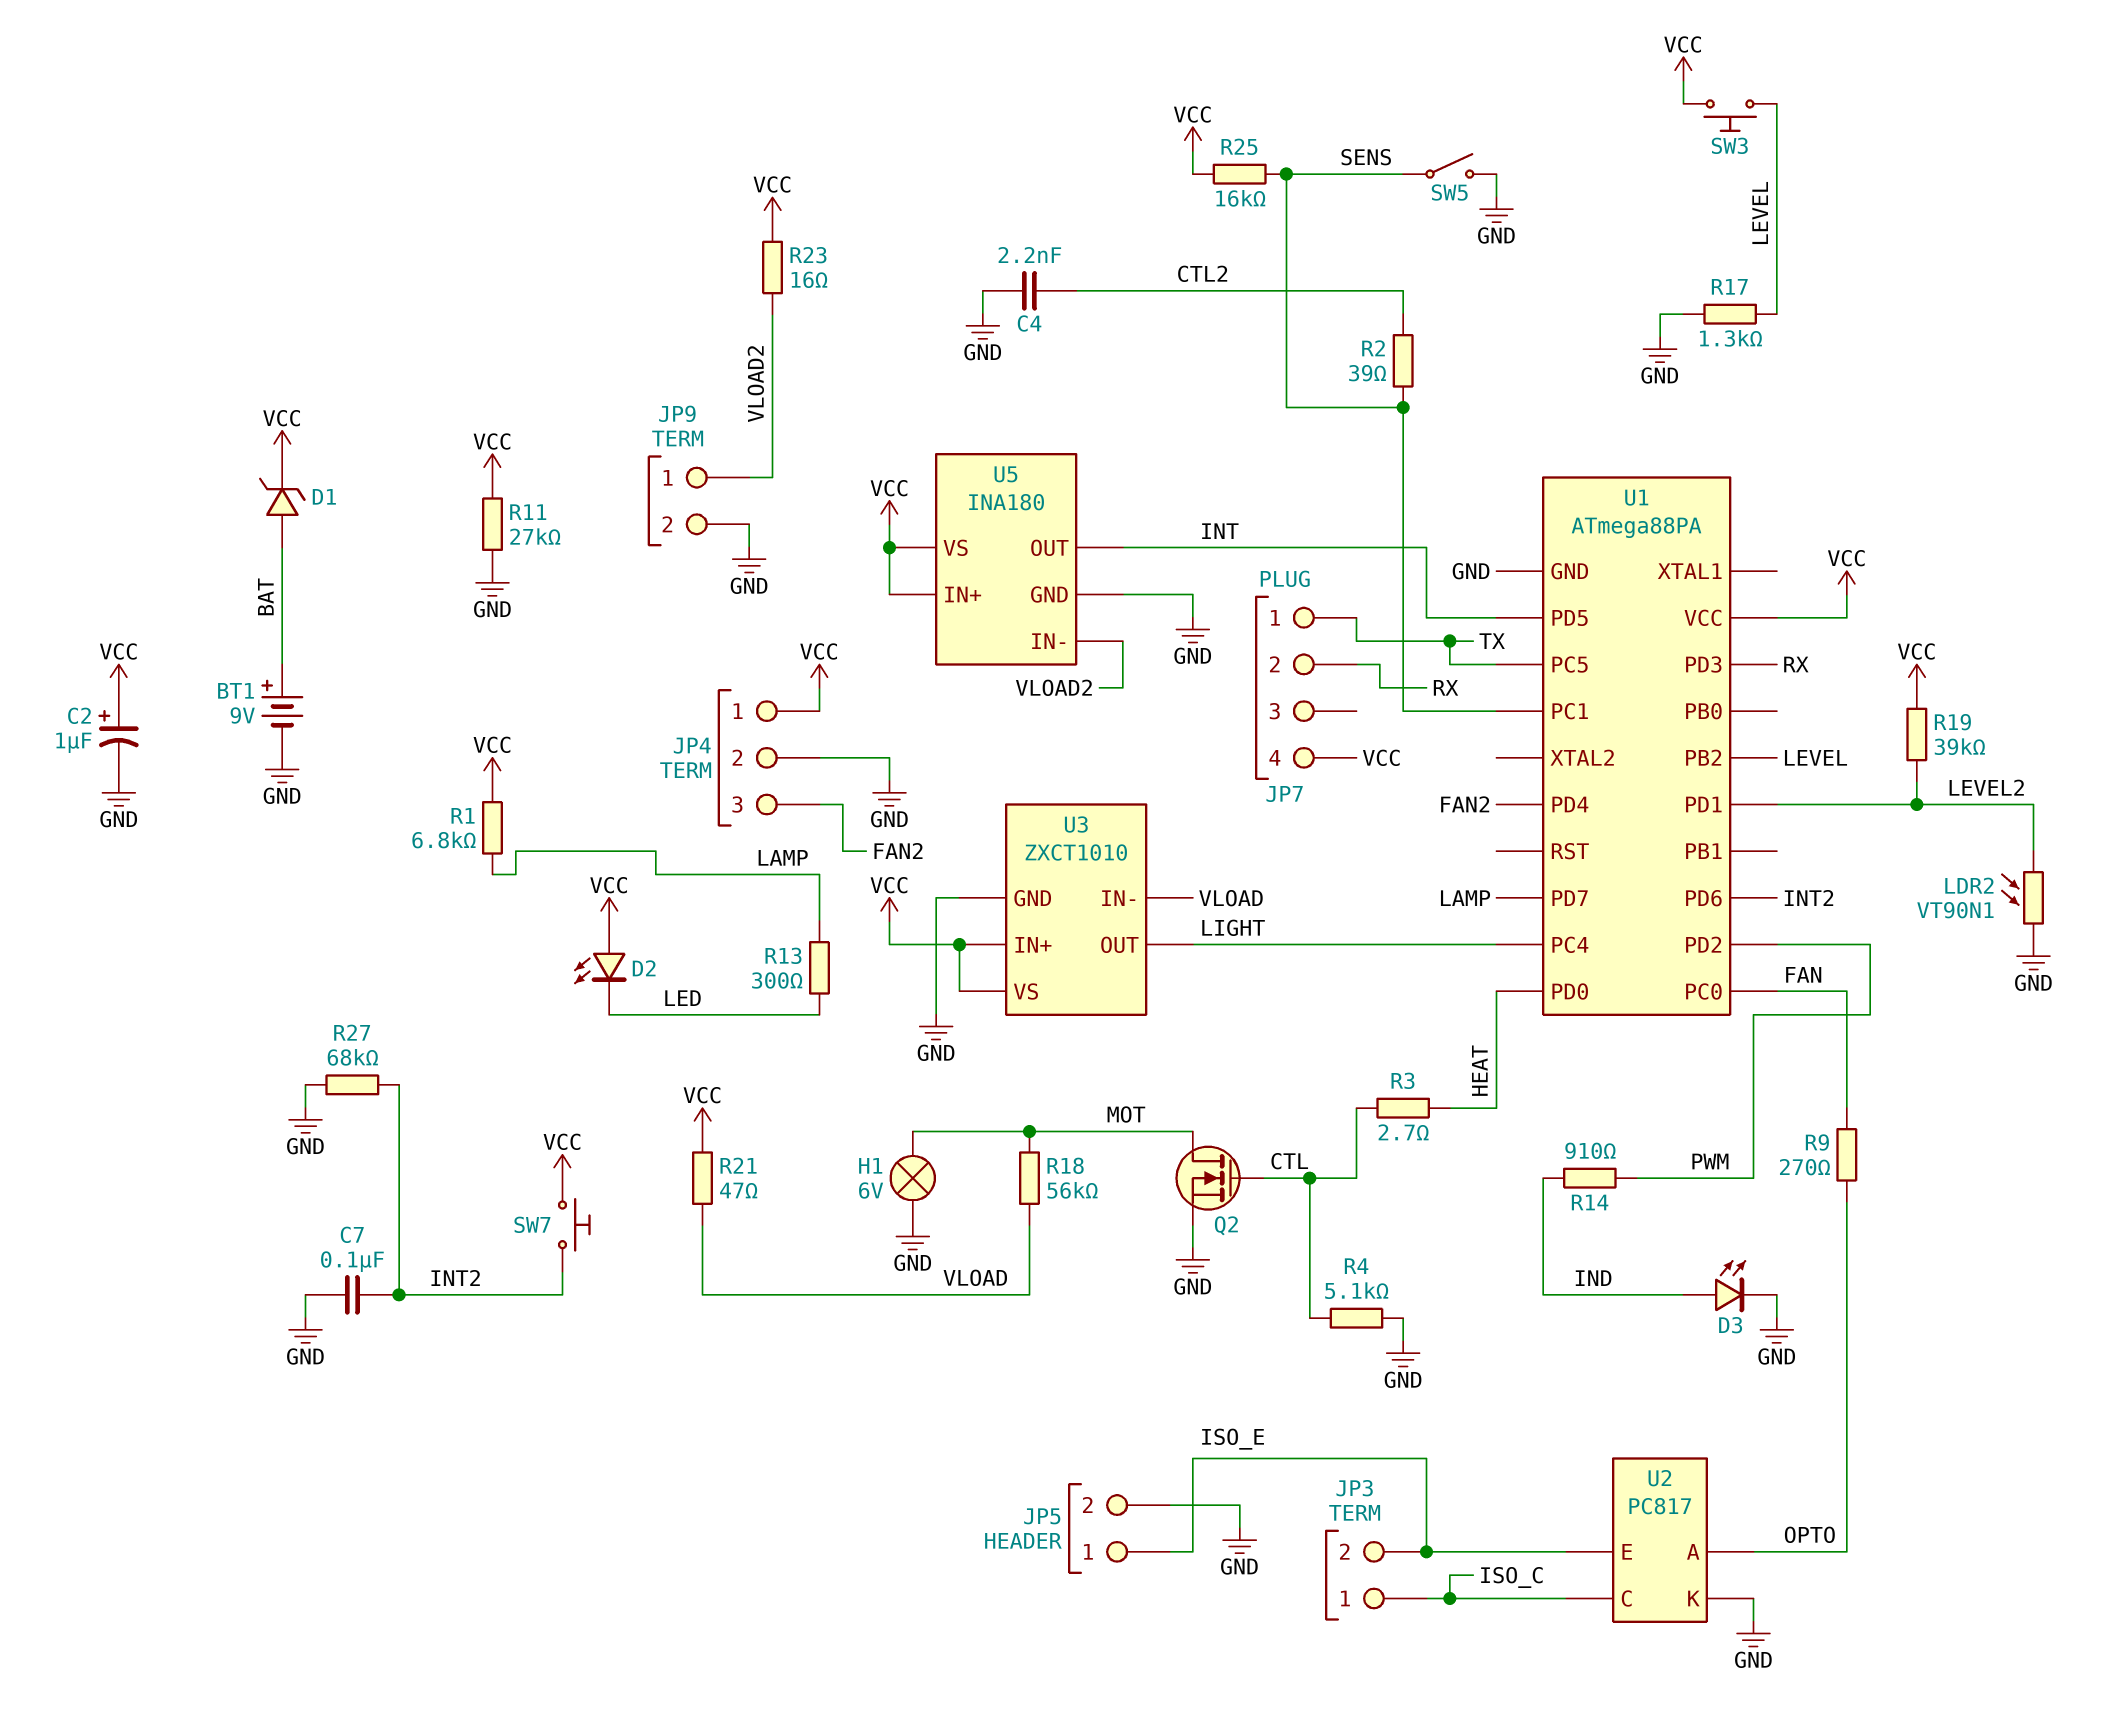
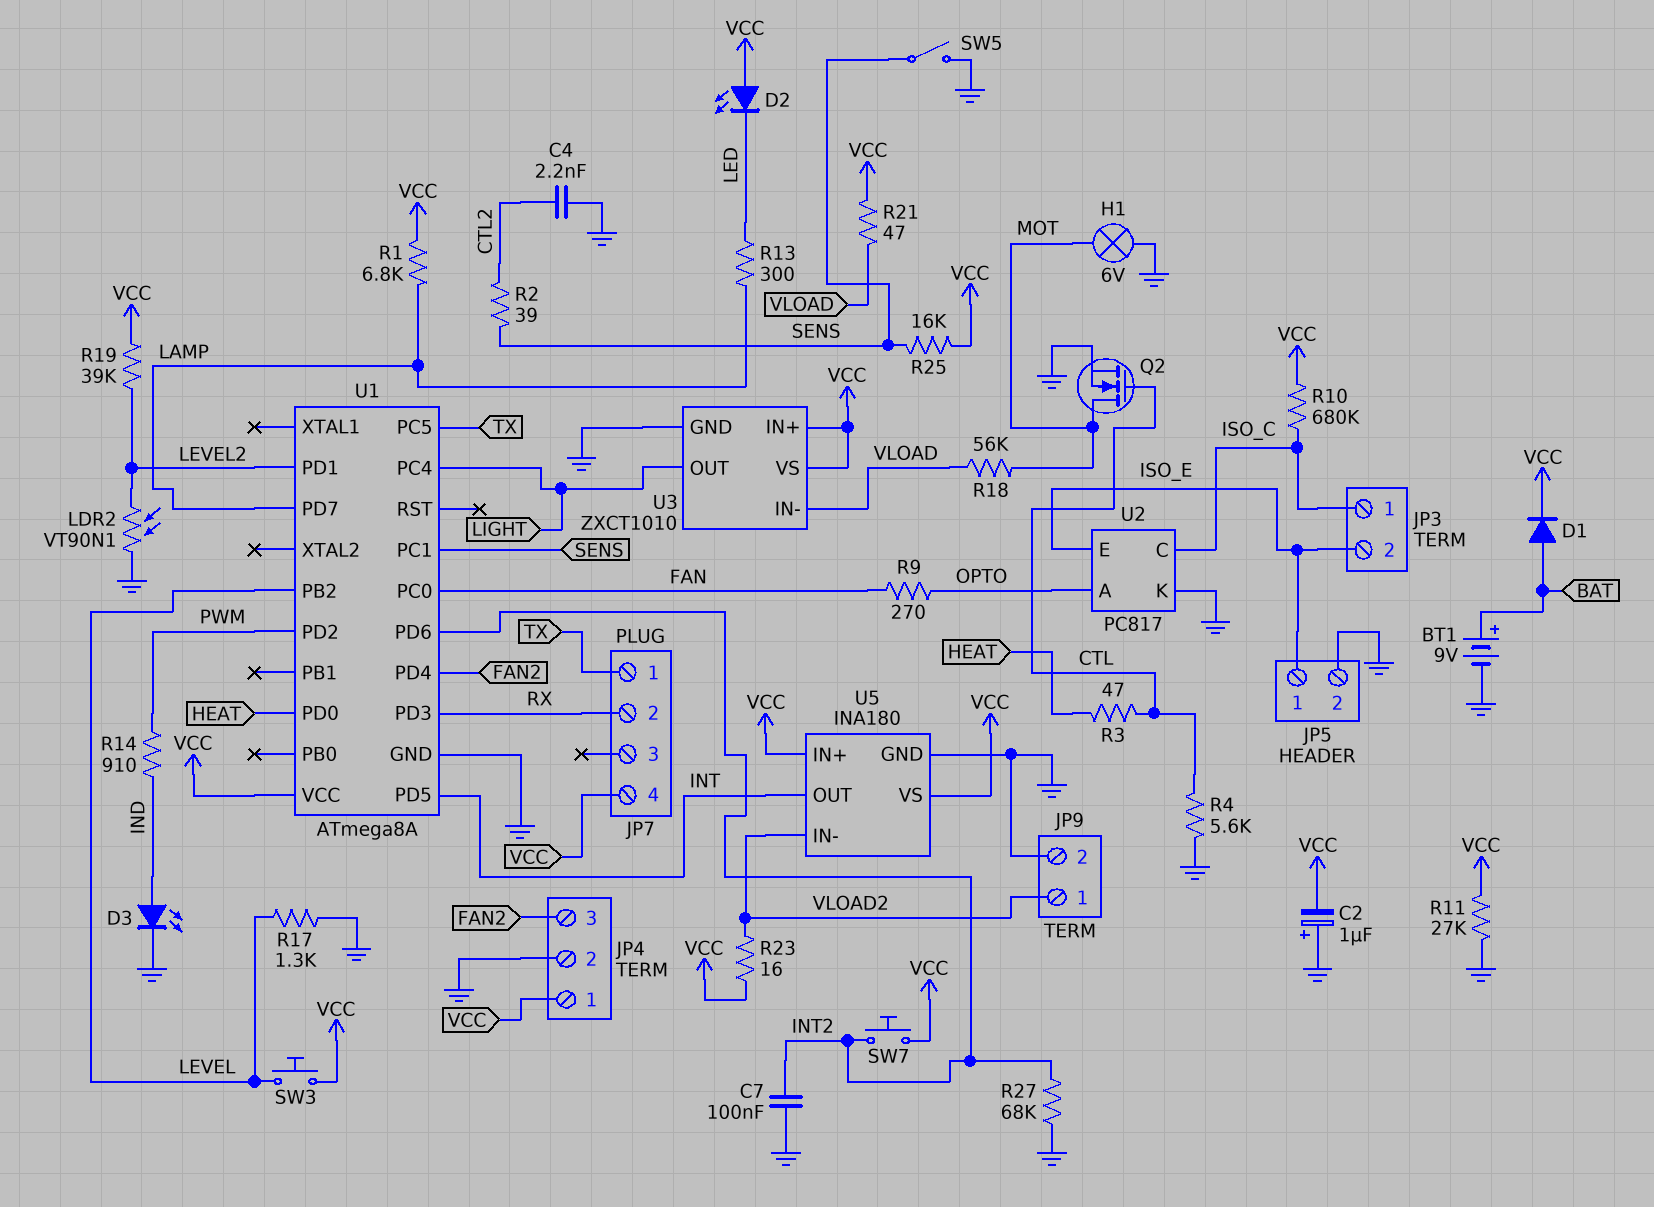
C2: 1uF (plus VCC, minus GND) -> 1uF (plus GND, minus VCC)
D1: zener (A BAT, K VCC) -> diode (A BAT, K VCC)
R3: 2.7 (CTL, HEAT) -> 47 (CTL, HEAT)
R4: 5.1k (CTL, GND) -> 5.6k (CTL, GND)
R10: none -> 680k (ISO_C, VCC)
U1: ATmega88PA -> ATmega8A

